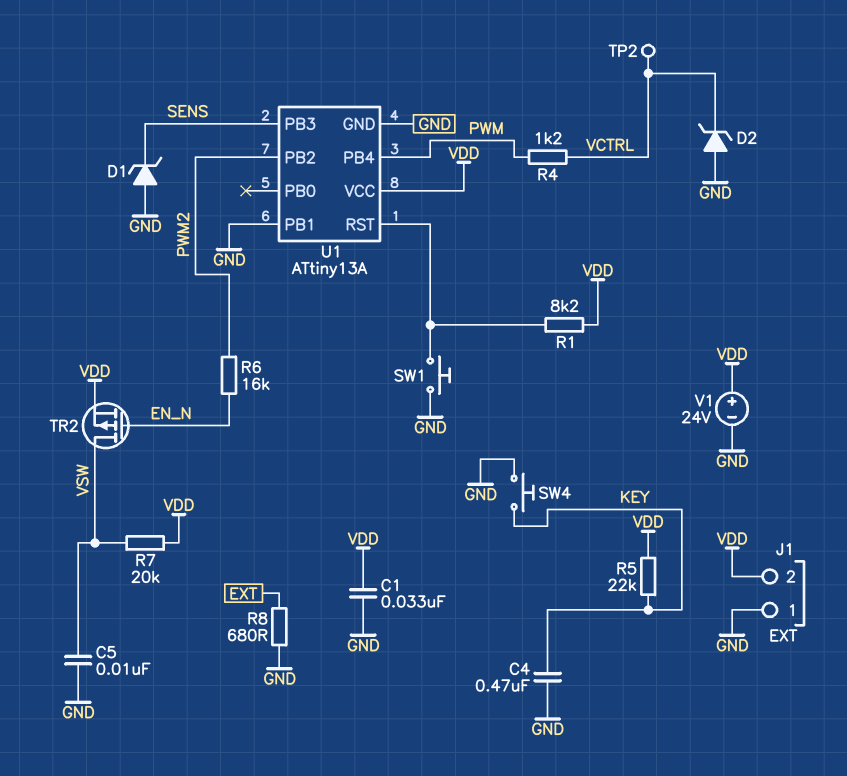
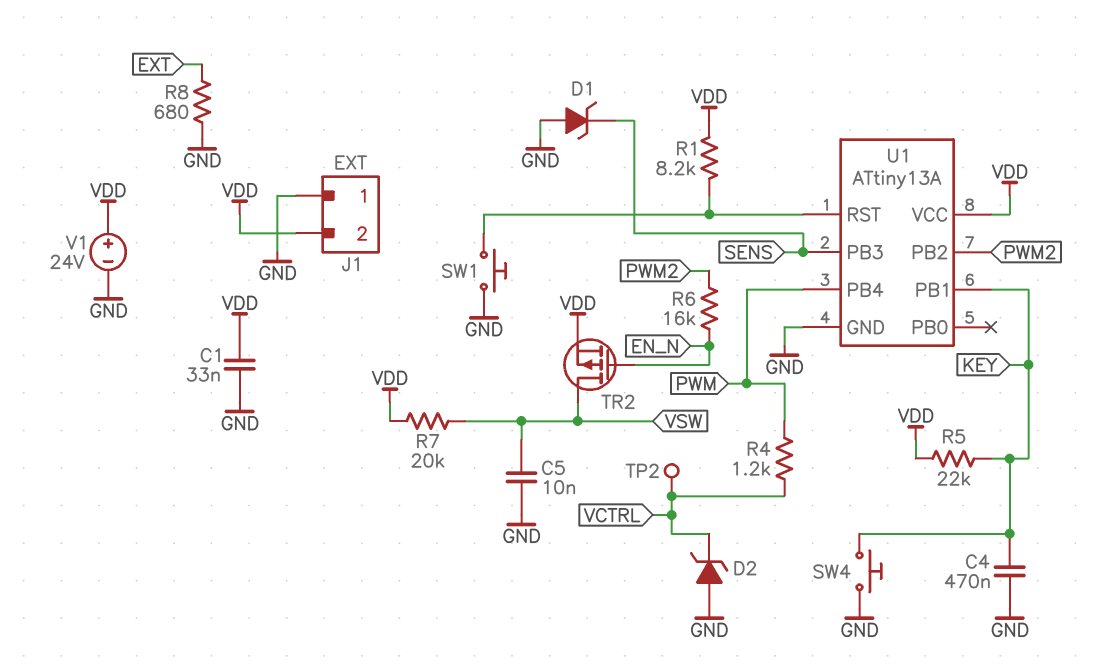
U1 pin PB1: GND -> KEY

